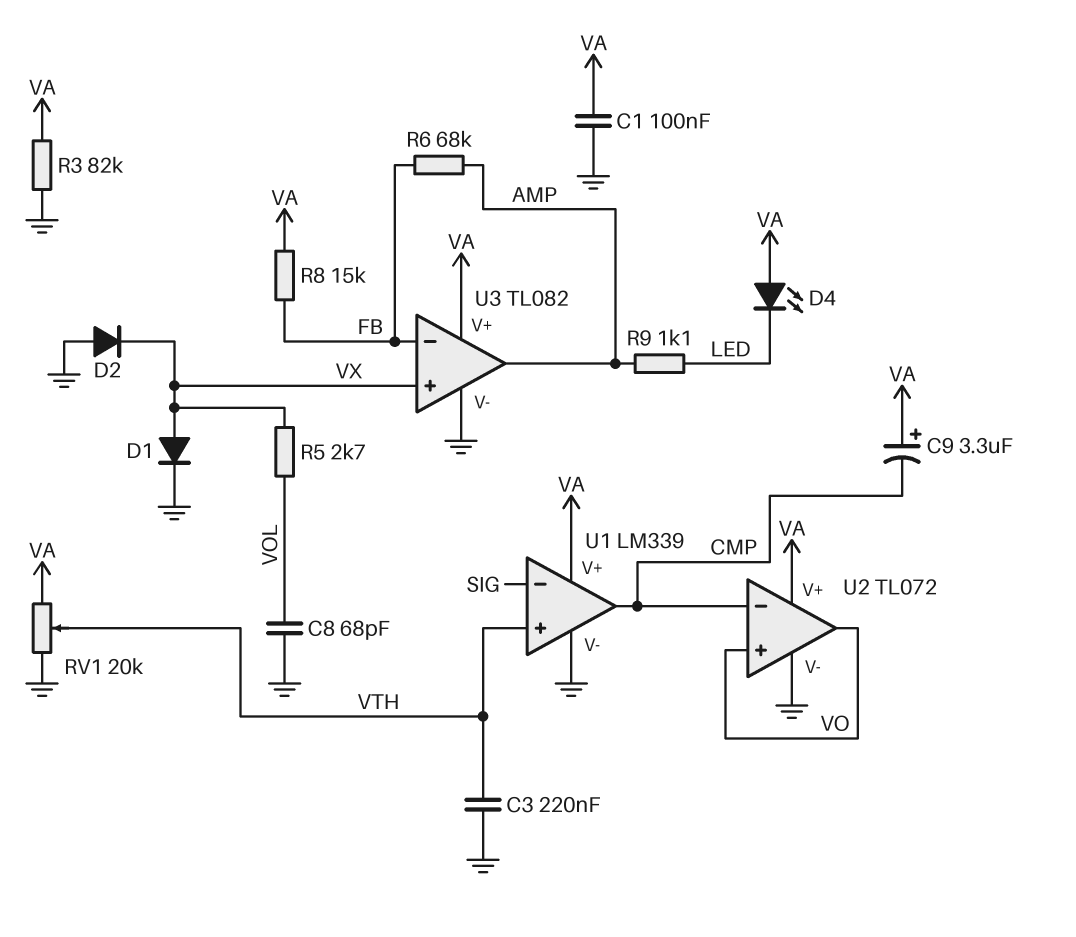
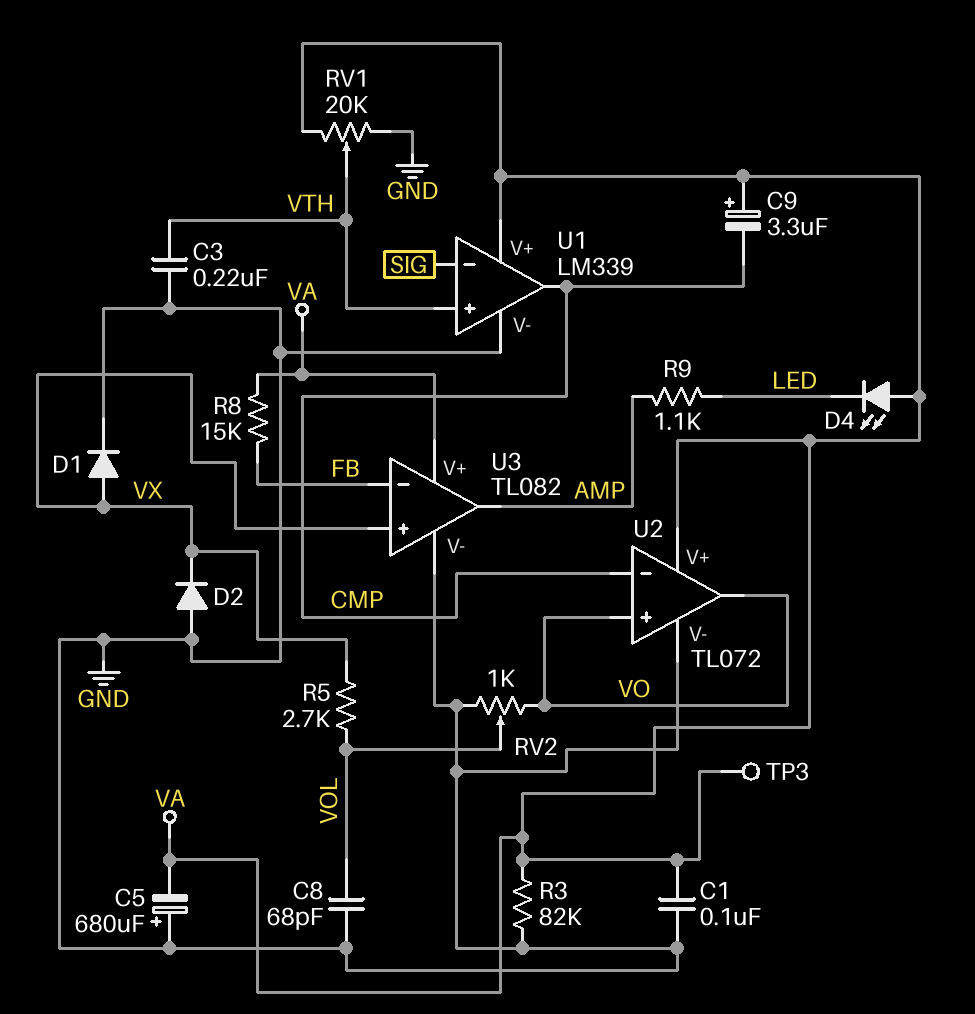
C5: none -> 680uF (plus GND, minus VA)
R6: 68k (AMP, FB) -> none
RV2: none -> 1k (GND, VO, wiper VOL)
TP3: none -> test point (VA)

